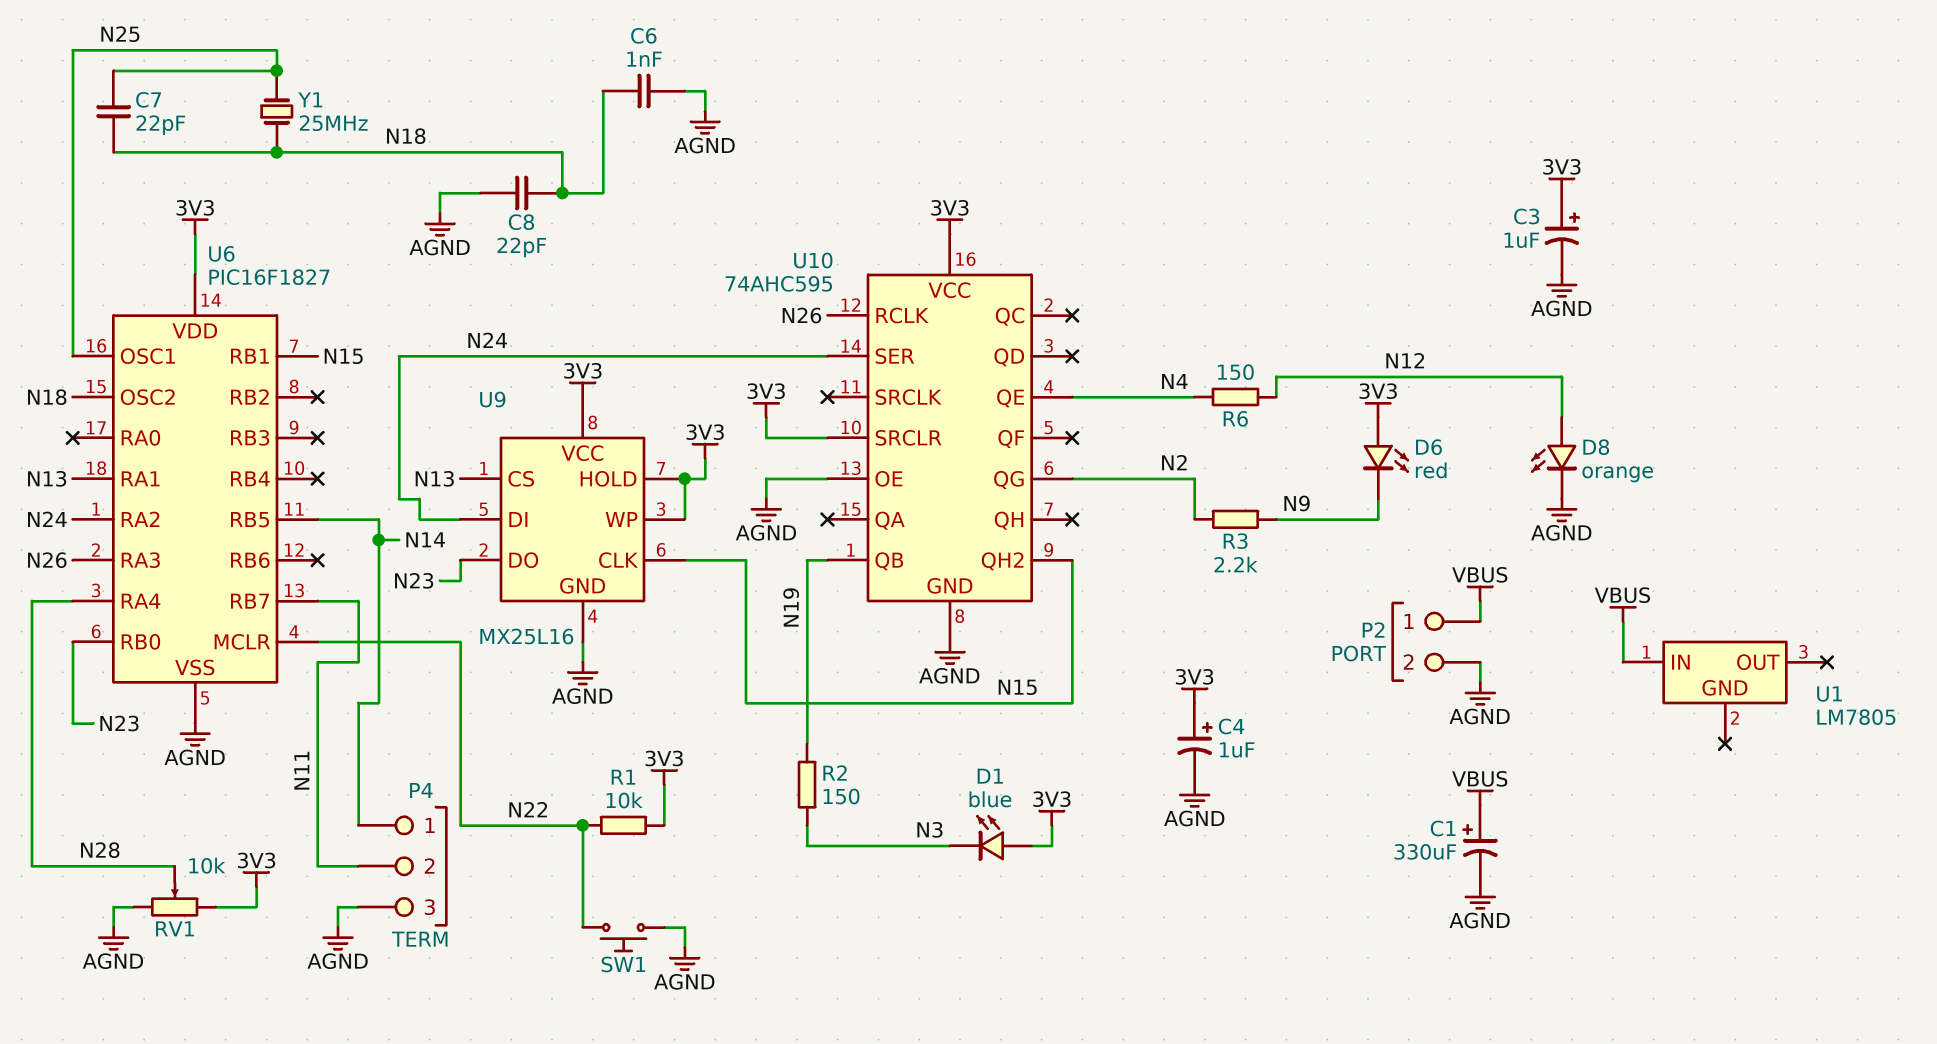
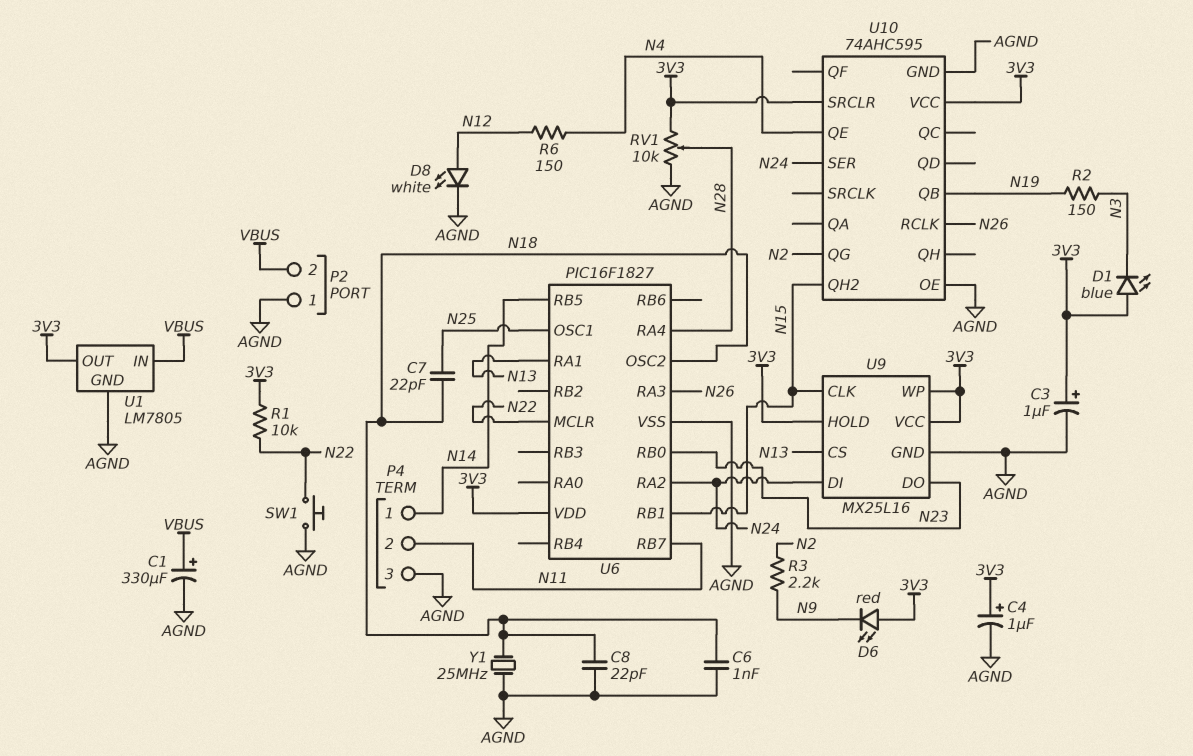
D8: LED orange (A N12, K AGND) -> LED white (A N12, K AGND)
P2 pin 1: VBUS -> AGND
P2 pin 2: AGND -> VBUS
U1 pin GND: none -> AGND
U1 pin OUT: none -> 3V3
Y1: 25MHz (N18, N25) -> 25MHz (AGND, N18)

